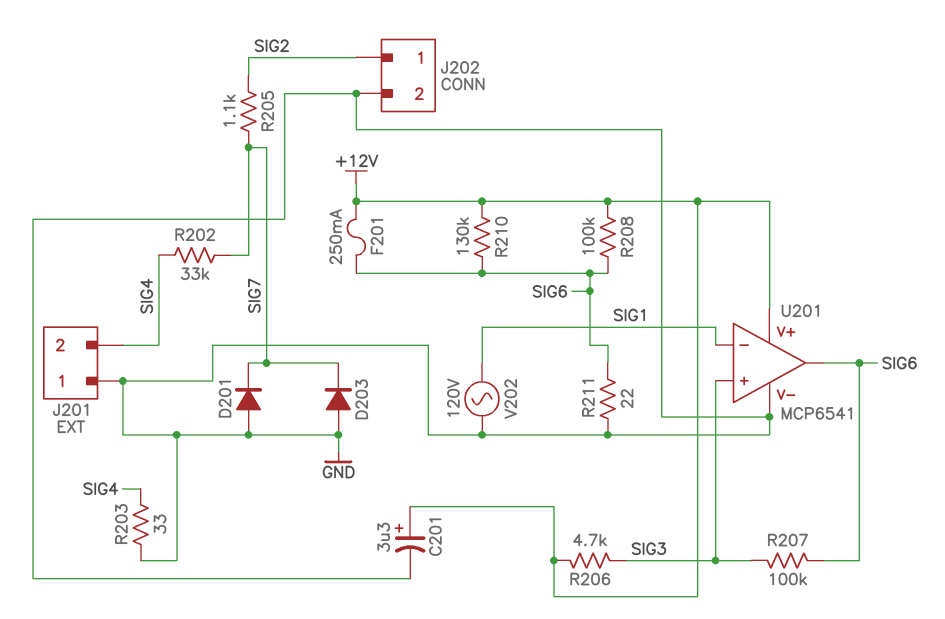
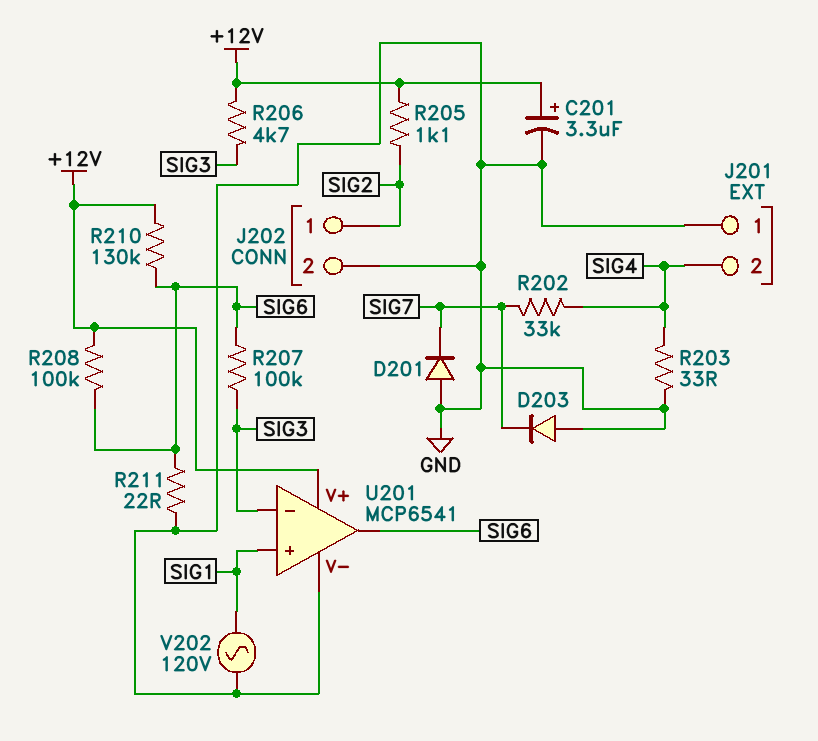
F201: 250mA (+12V, SIG6) -> none
R205: 1.1k (SIG2, SIG7) -> 1.1k (+12V, SIG2)
U201 pin in+: SIG3 -> SIG1
U201 pin in-: SIG1 -> SIG3

